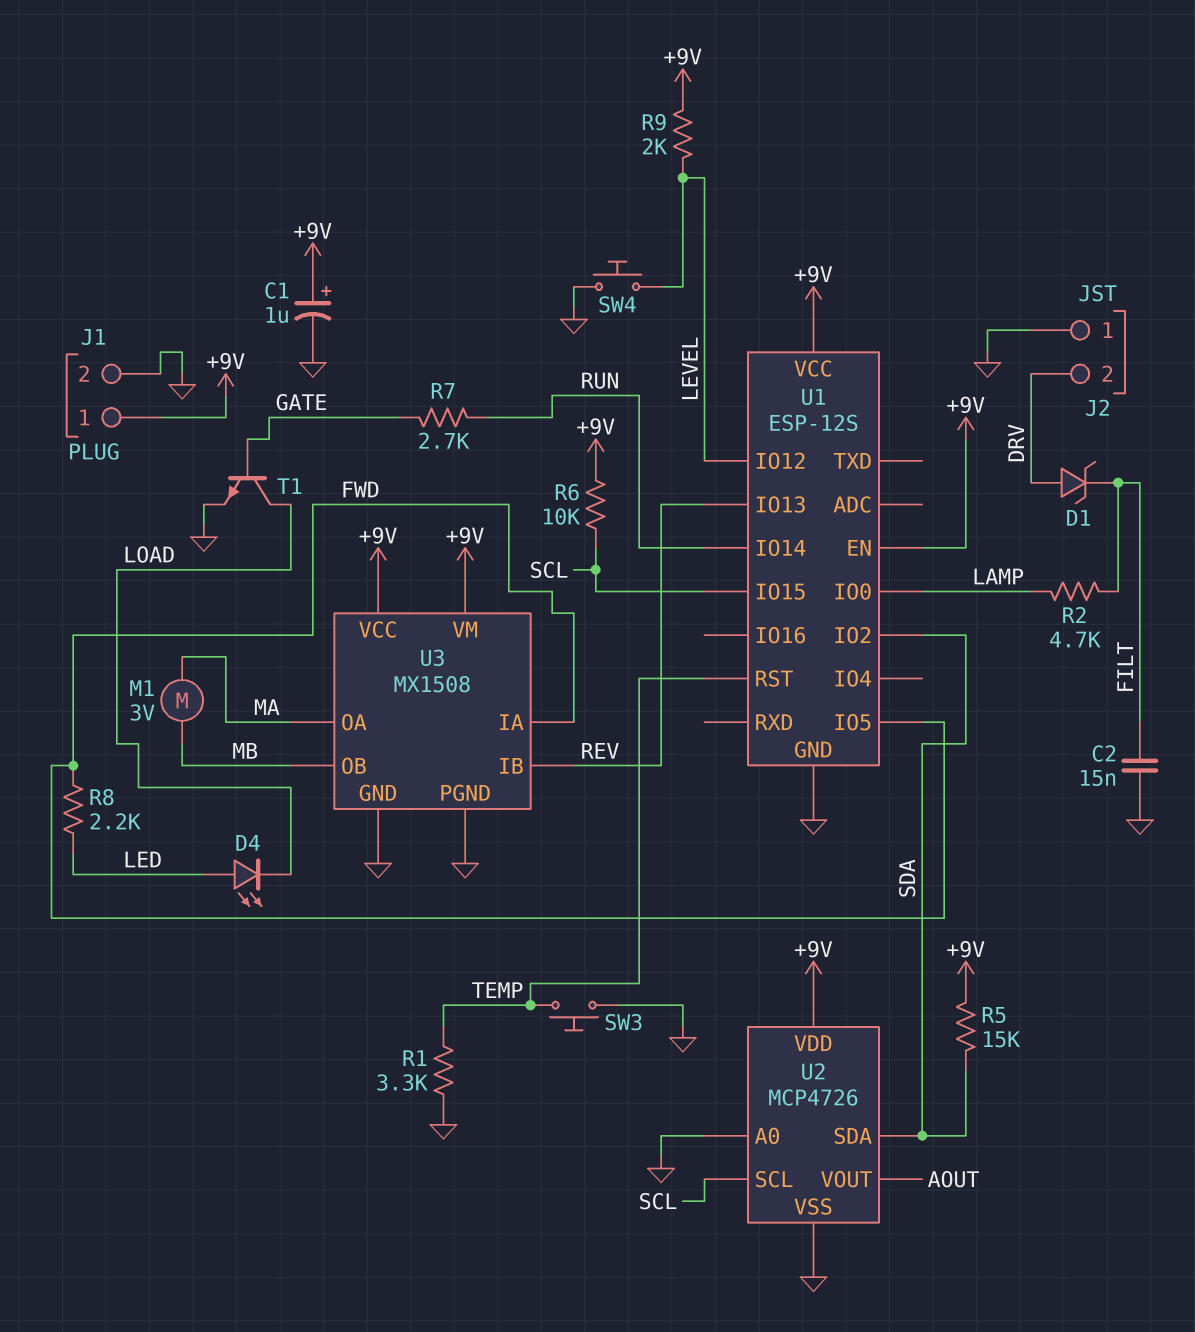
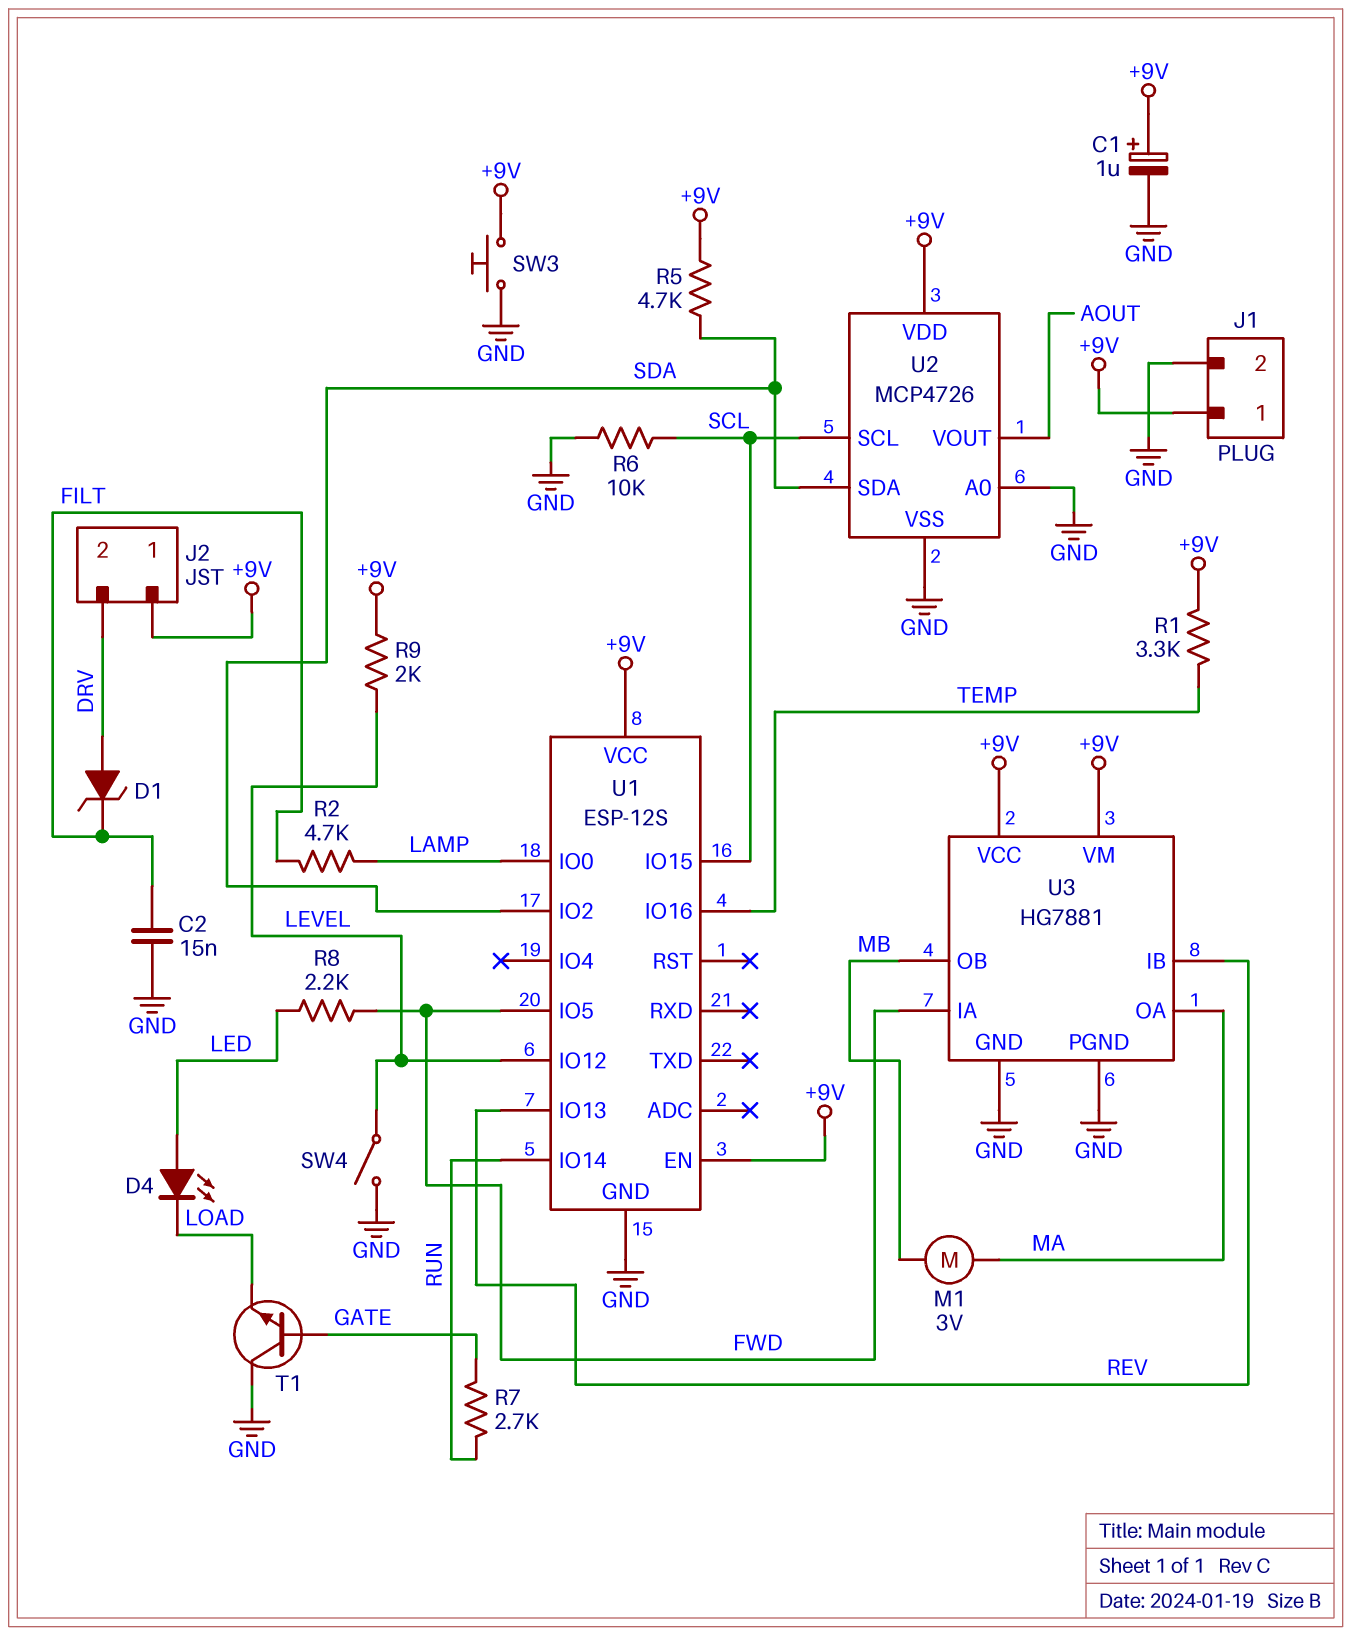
J2 pin 1: GND -> +9V
R1: 3.3k (GND, TEMP) -> 3.3k (+9V, TEMP)
R5: 15k (+9V, SDA) -> 4.7k (+9V, SDA)
R6: 10k (+9V, SCL) -> 10k (GND, SCL)
SW3: button (GND, TEMP) -> button (+9V, GND)
SW4: button (GND, LEVEL) -> switch (GND, LEVEL)
T1: NPN (B GATE, C LOAD, E GND) -> NPN (B GATE, C GND, E LOAD)
U1 pin IO16: none -> TEMP
U1 pin RST: TEMP -> none
U3: MX1508 -> HG7881

